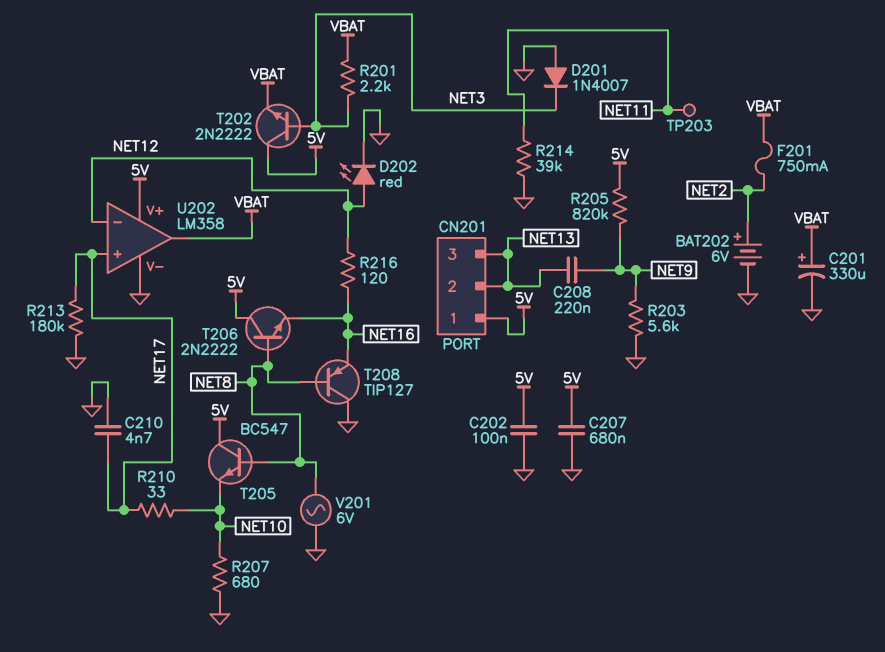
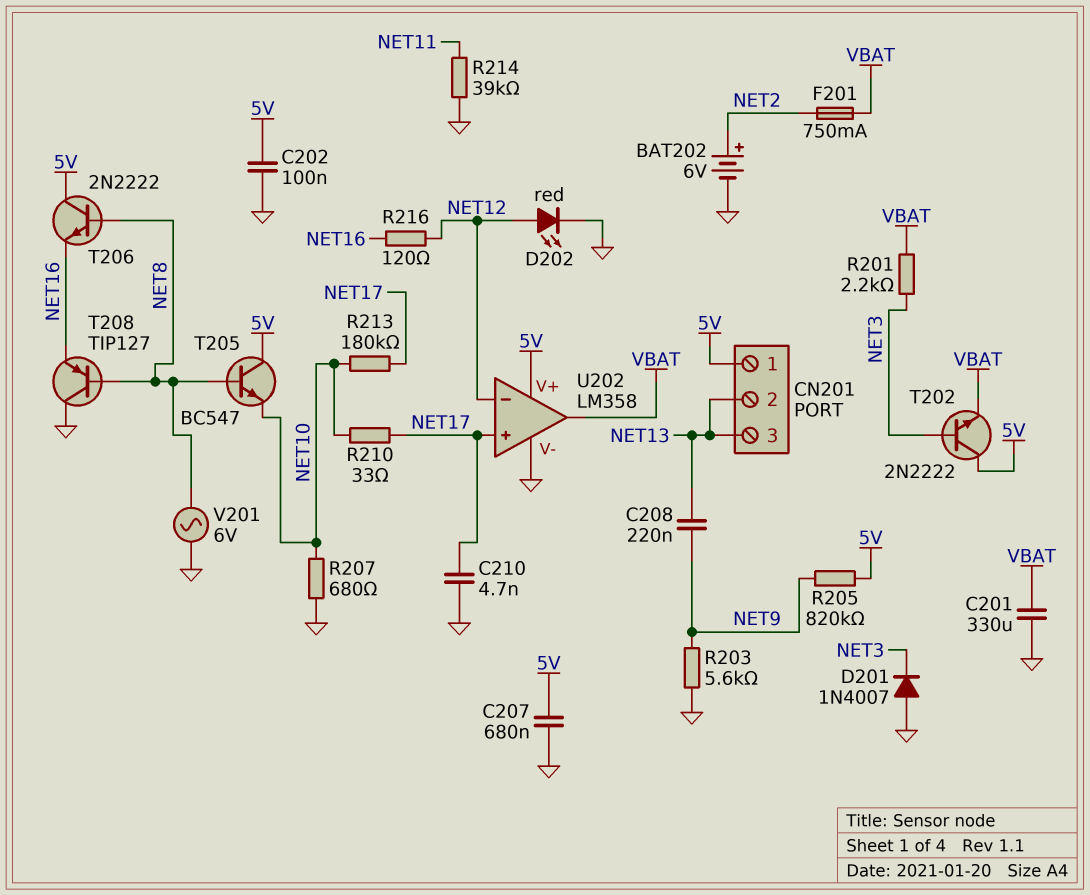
C201: 330uF (plus VBAT, minus GND) -> 330uF (GND, VBAT)
R213: 180k (GND, NET17) -> 180k (NET10, NET17)
TP203: test point (NET11) -> none

